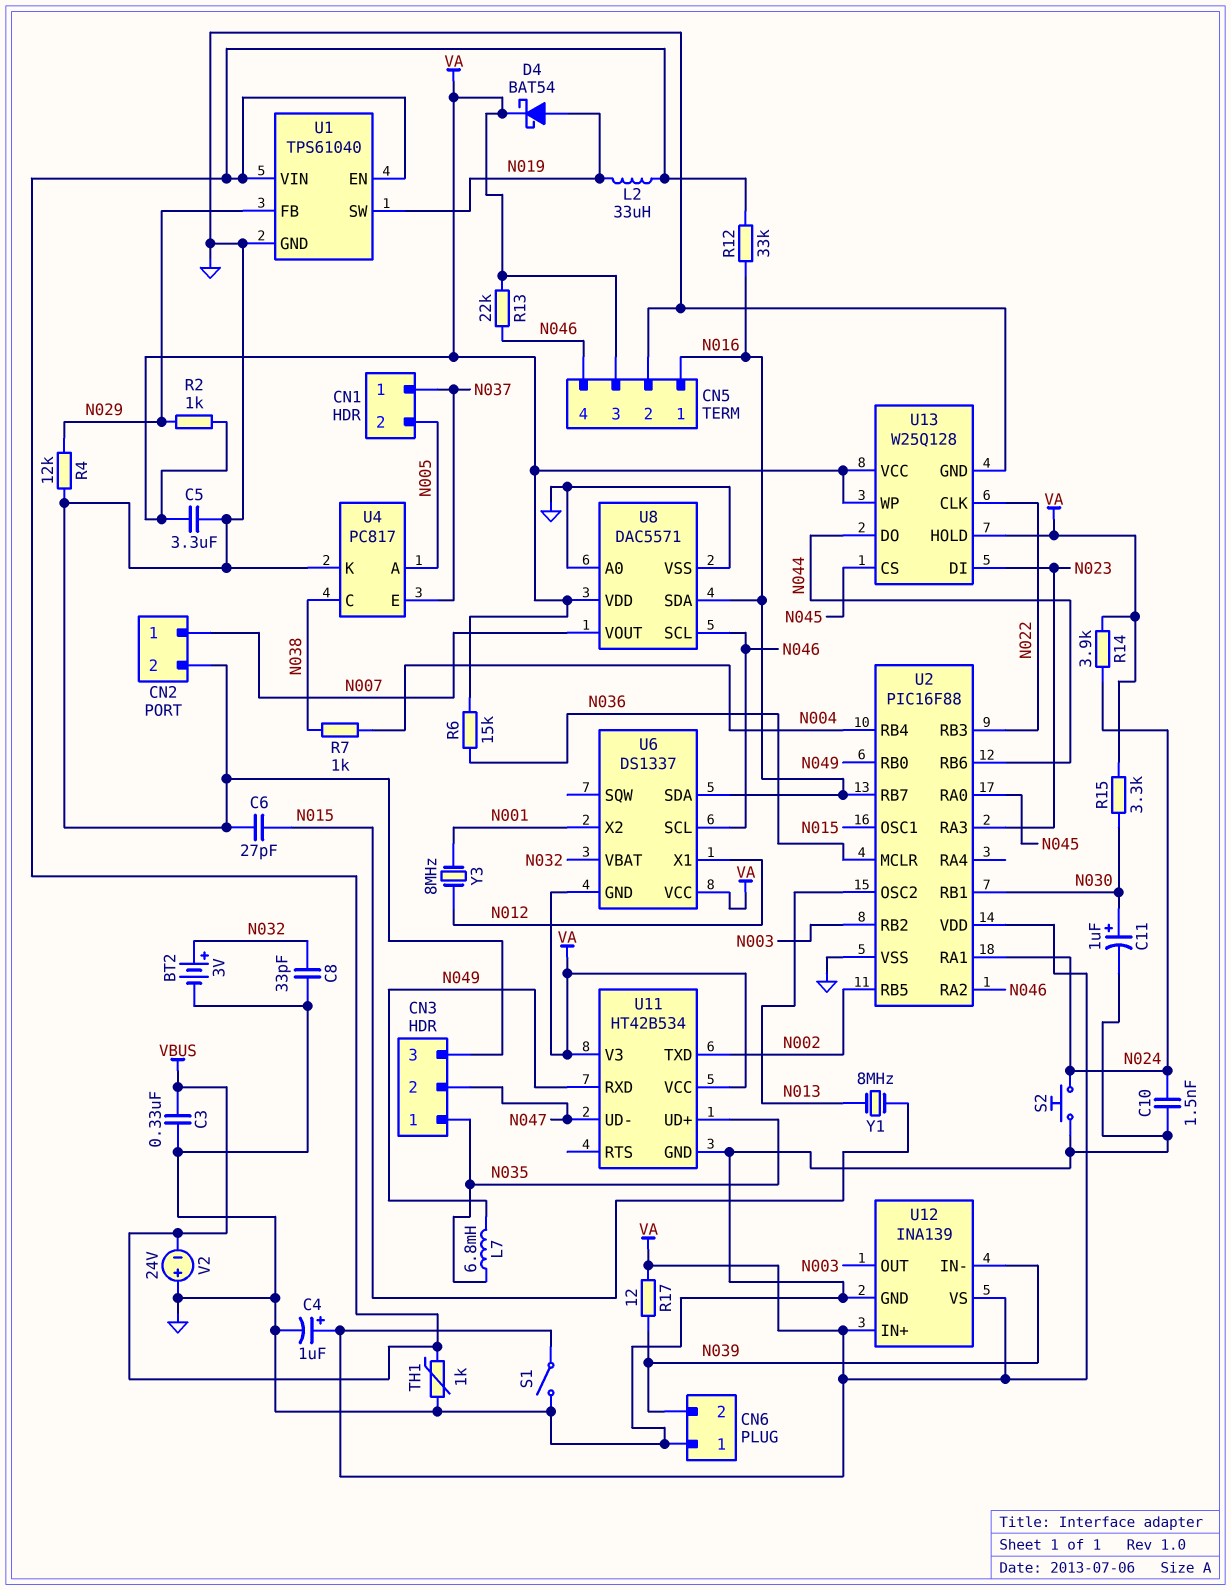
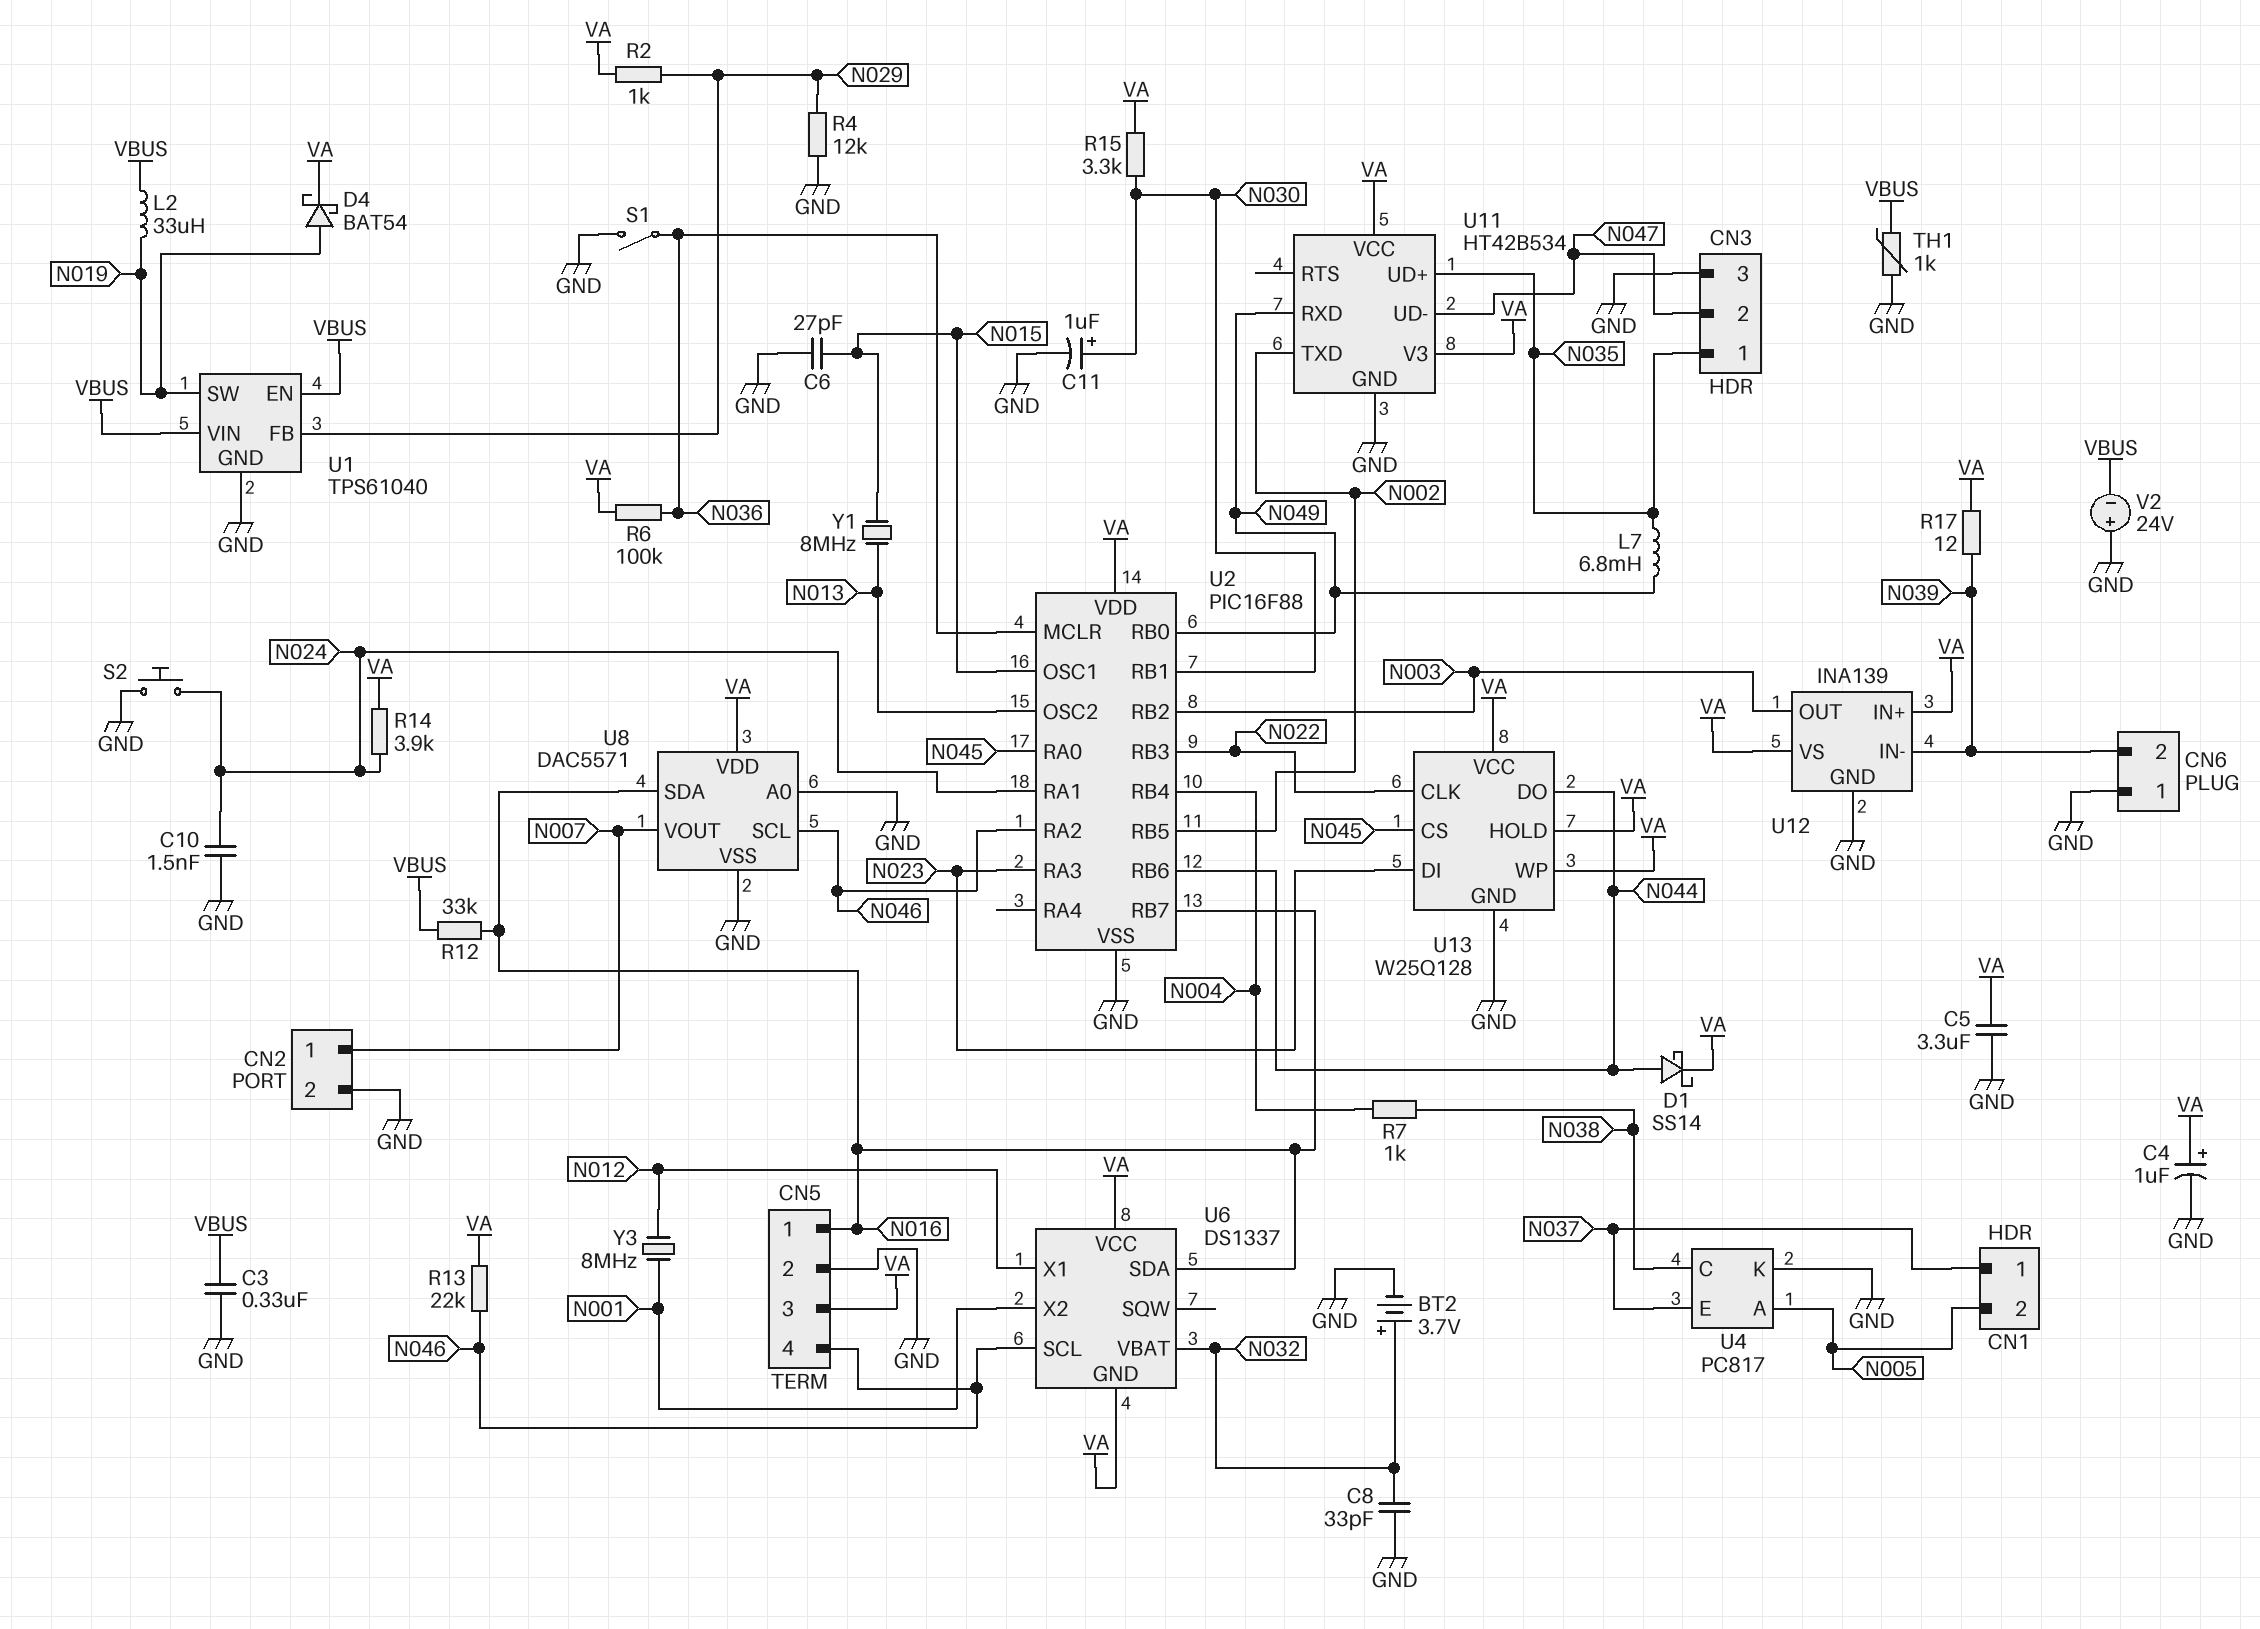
BT2: 3V (plus N032, minus GND) -> 3.7V (plus N032, minus GND)
D1: none -> schottky SS14 (A N044, K VA)
R6: 15k (N036, VA) -> 100k (N036, VA)
S1: switch (GND, VA) -> switch (GND, N036)

